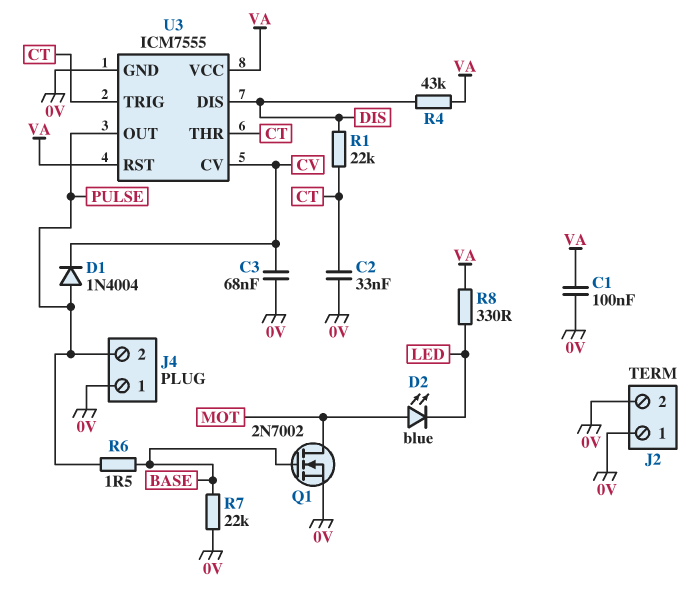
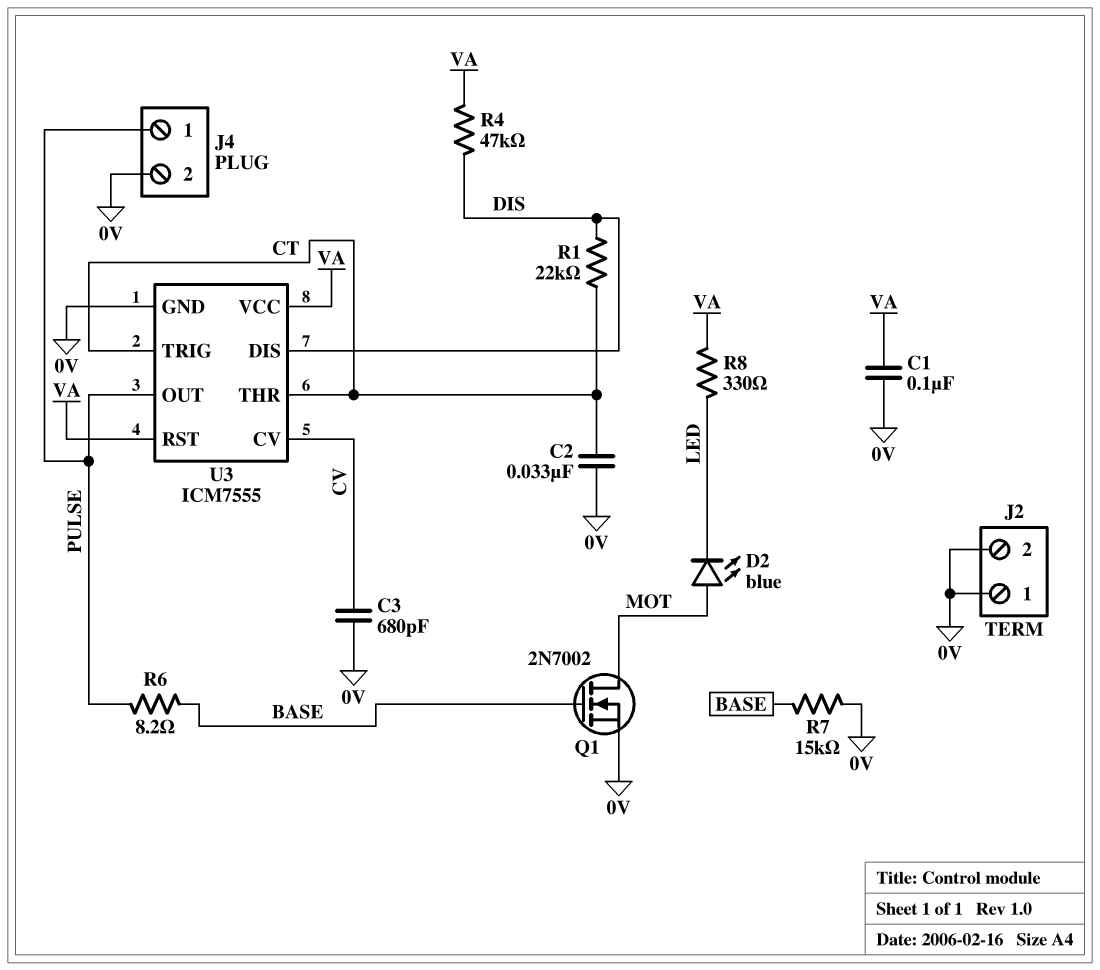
C3: 68nF (0V, CV) -> 680pF (0V, CV)
D1: diode 1N4004 (A PULSE, K CV) -> none
J4 pin 1: 0V -> PULSE
J4 pin 2: PULSE -> 0V
R4: 43k (DIS, VA) -> 47k (DIS, VA)
R6: 1.5 (BASE, PULSE) -> 8.2 (BASE, PULSE)
R7: 22k (0V, BASE) -> 15k (0V, BASE)

